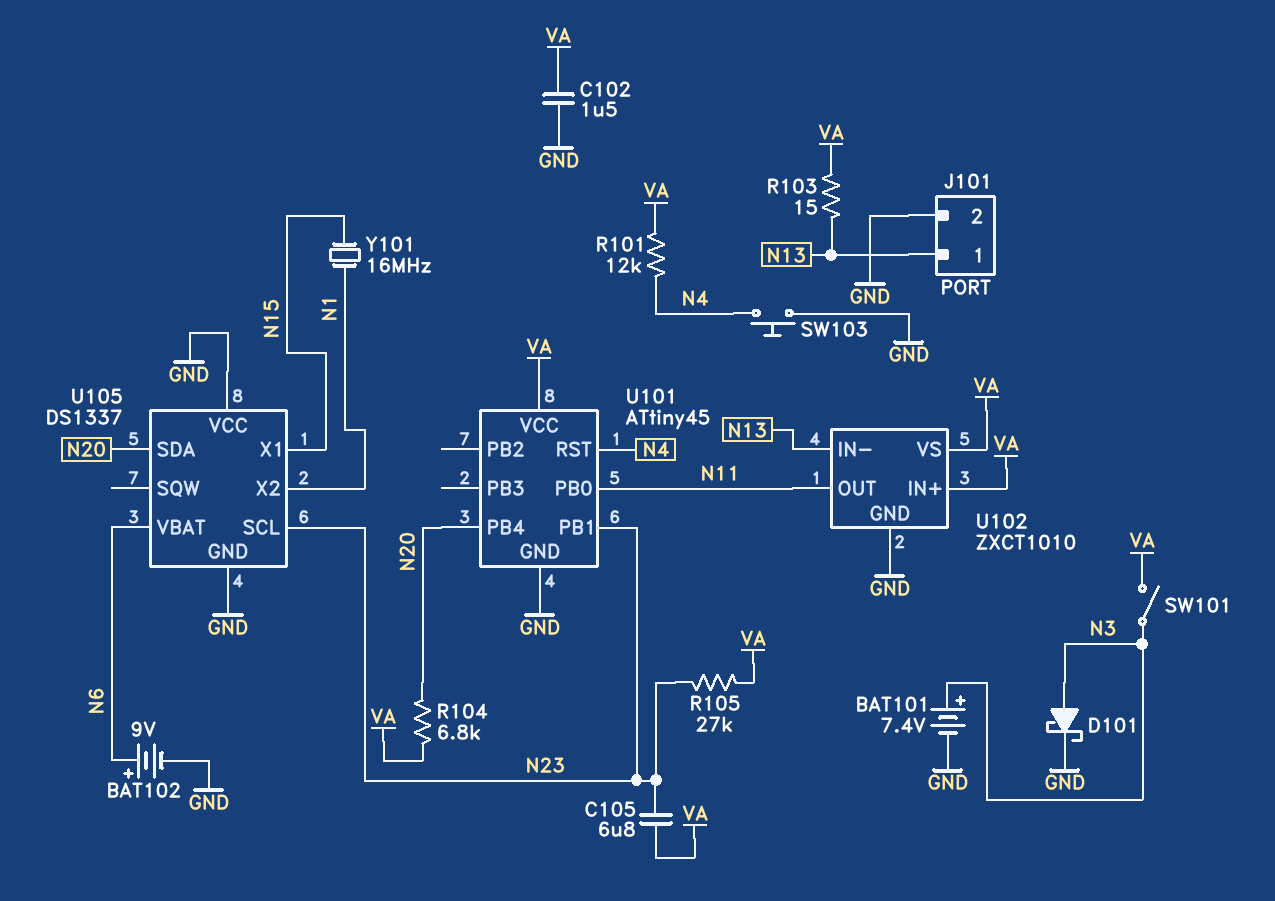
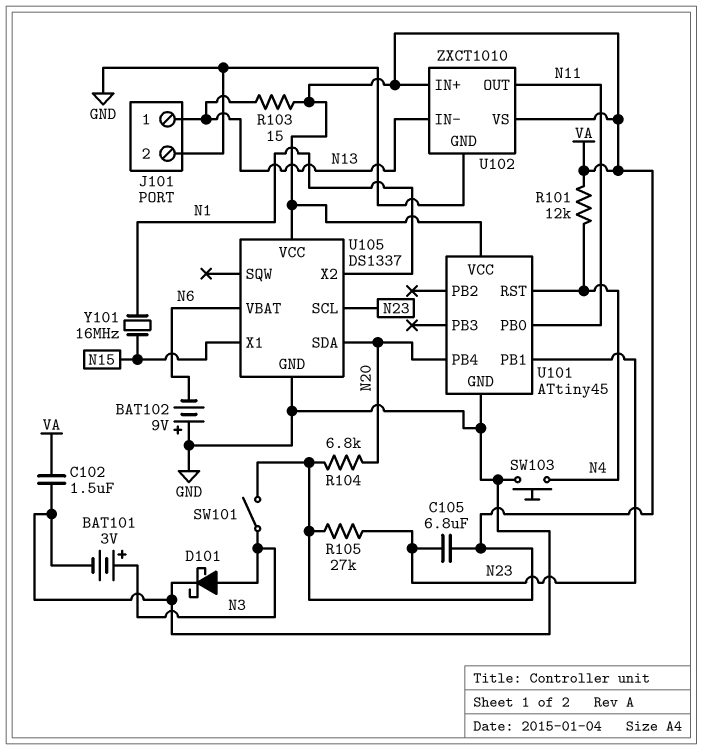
BAT101: 7.4V (plus N3, minus GND) -> 3V (plus N3, minus GND)
BAT102: 9V (plus N6, minus GND) -> 9V (plus GND, minus N6)
U105 pin VCC: GND -> VA

